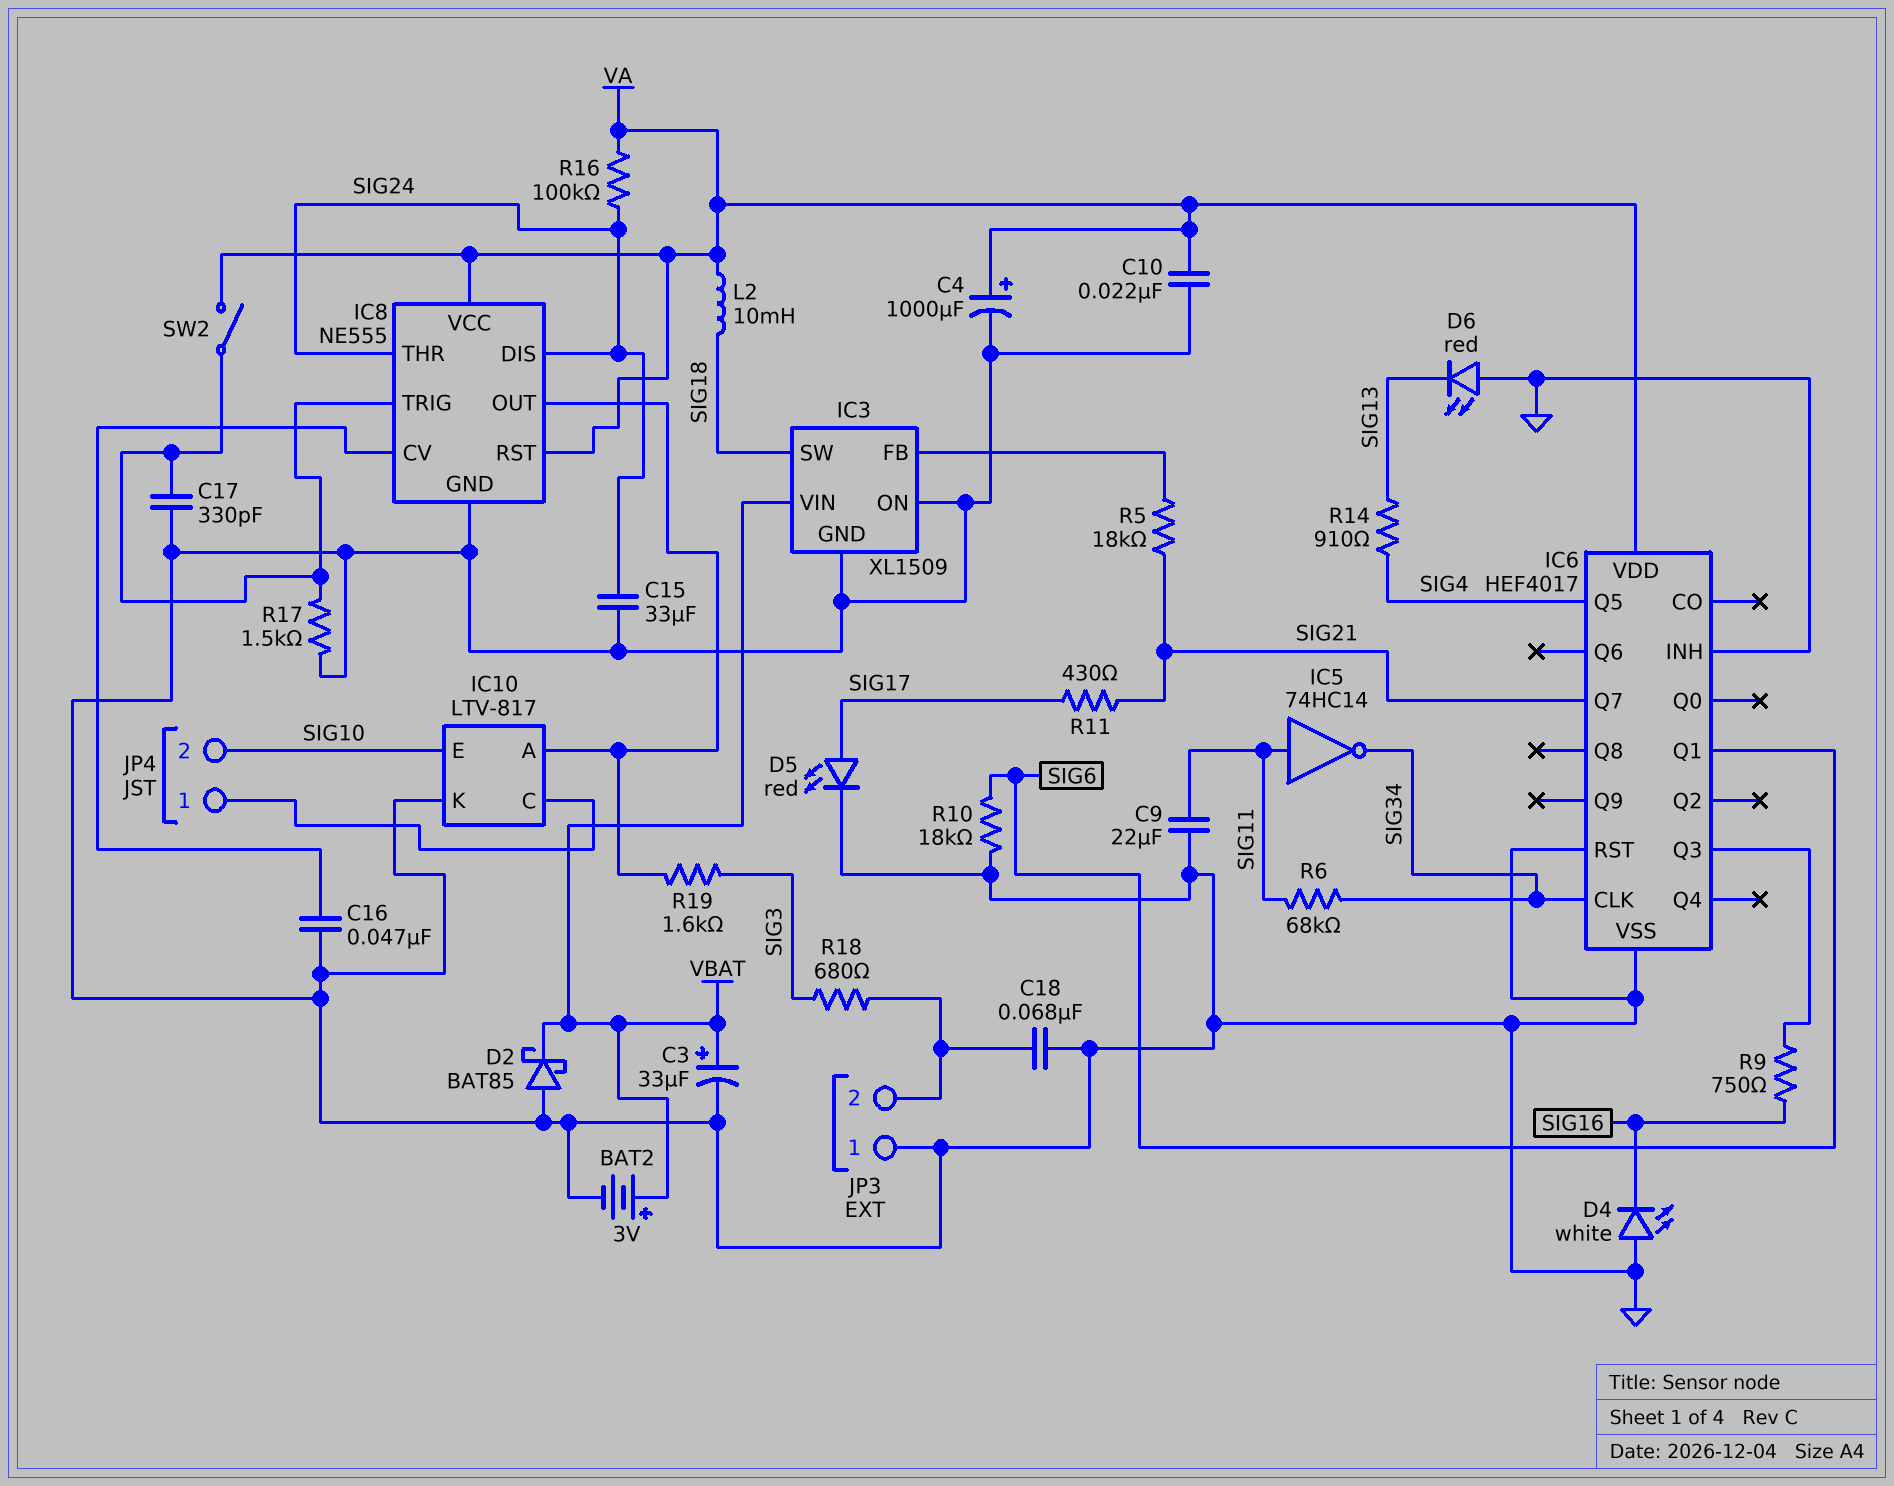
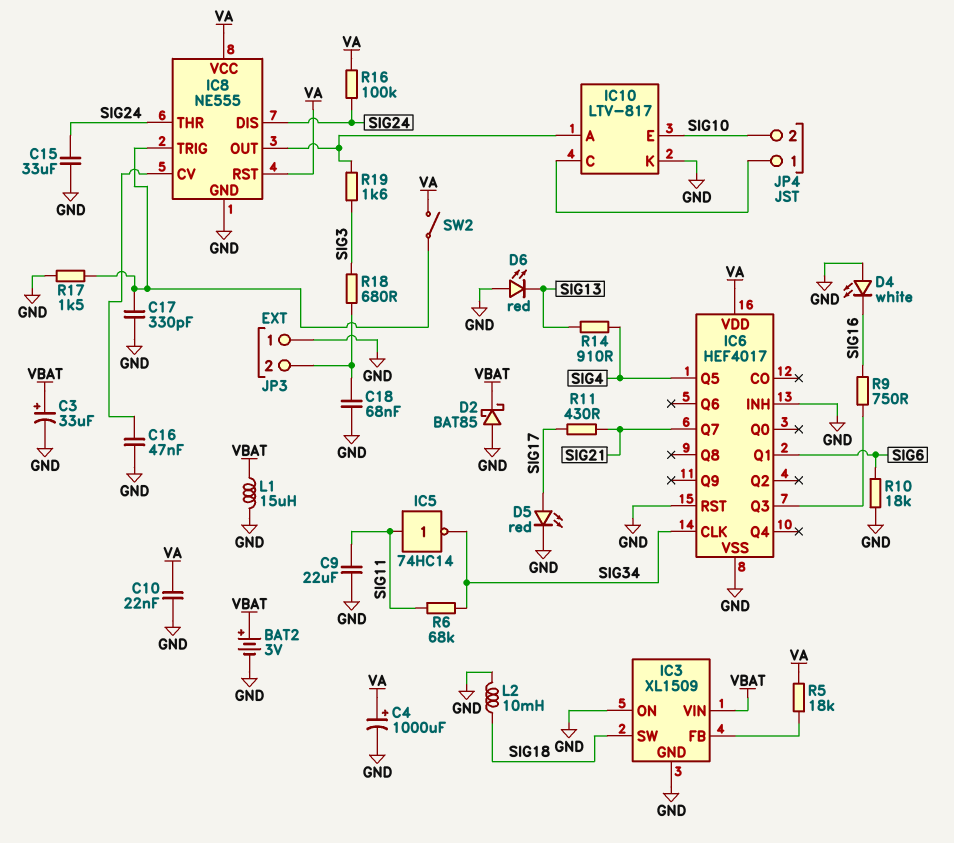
L1: none -> 15uH (GND, VBAT)
L2: 10mH (SIG18, VA) -> 10mH (GND, SIG18)
R5: 18k (IC3/FB, SIG21) -> 18k (IC3/FB, VA)

